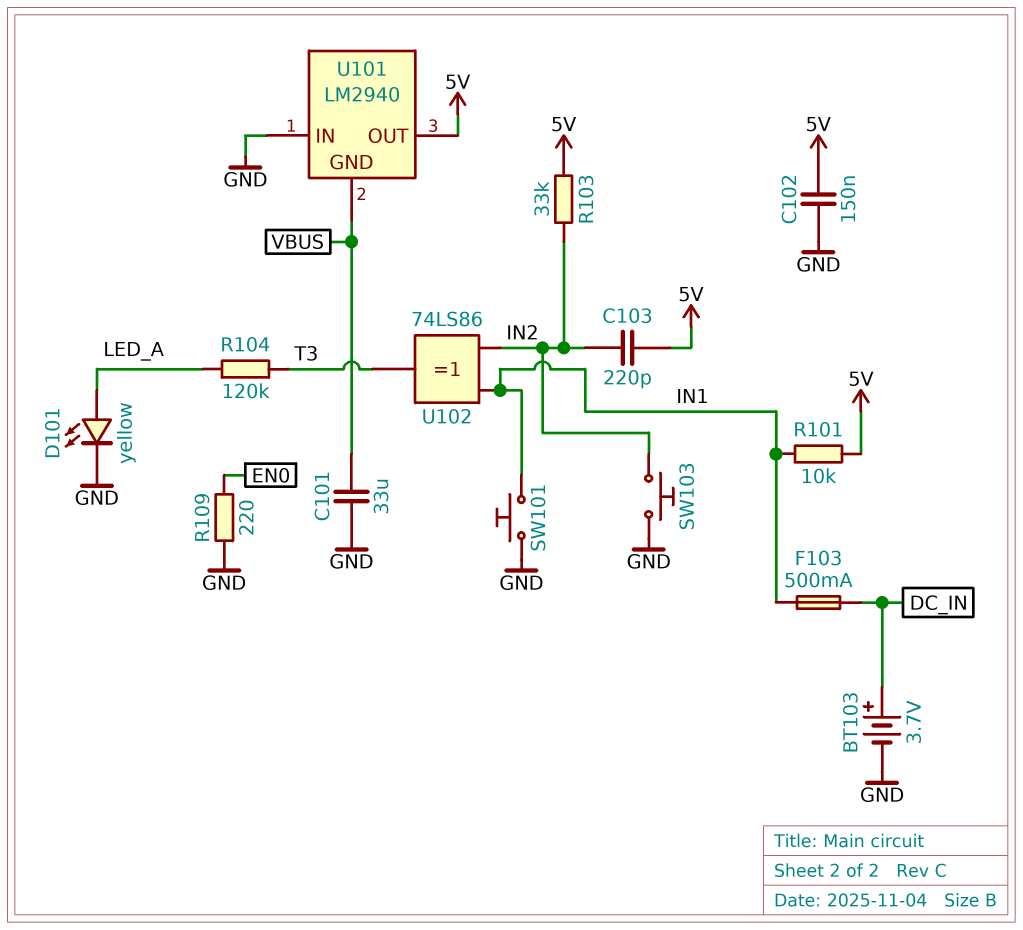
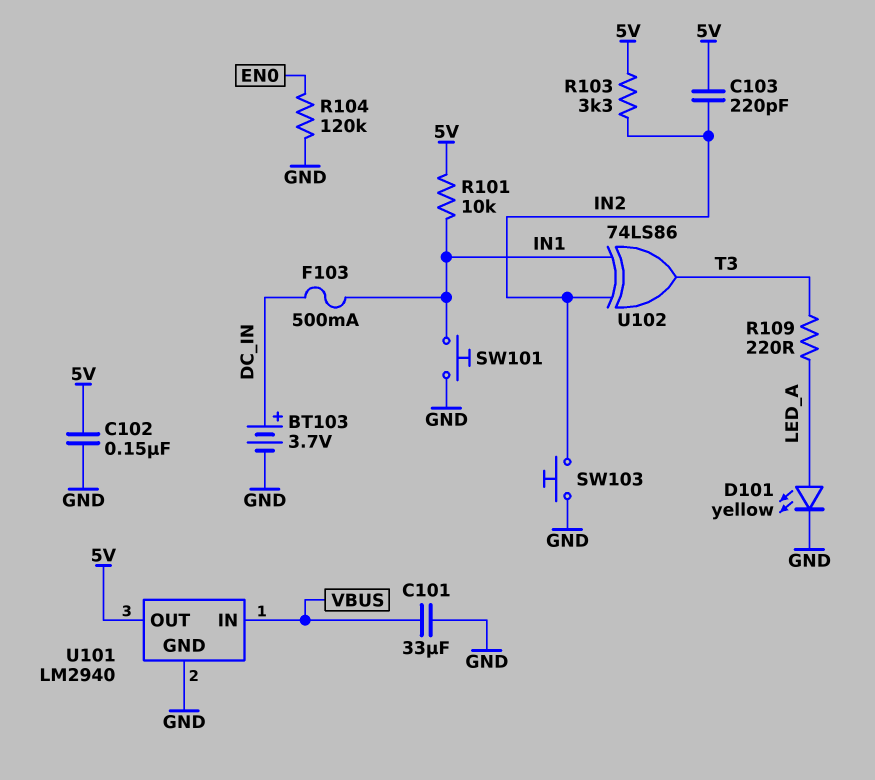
R103: 33k (5V, IN2) -> 3.3k (5V, IN2)
R104: 120k (LED_A, T3) -> 120k (EN0, GND)
R109: 220 (EN0, GND) -> 220 (LED_A, T3)
U101 pin GND: VBUS -> GND
U101 pin IN: GND -> VBUS

